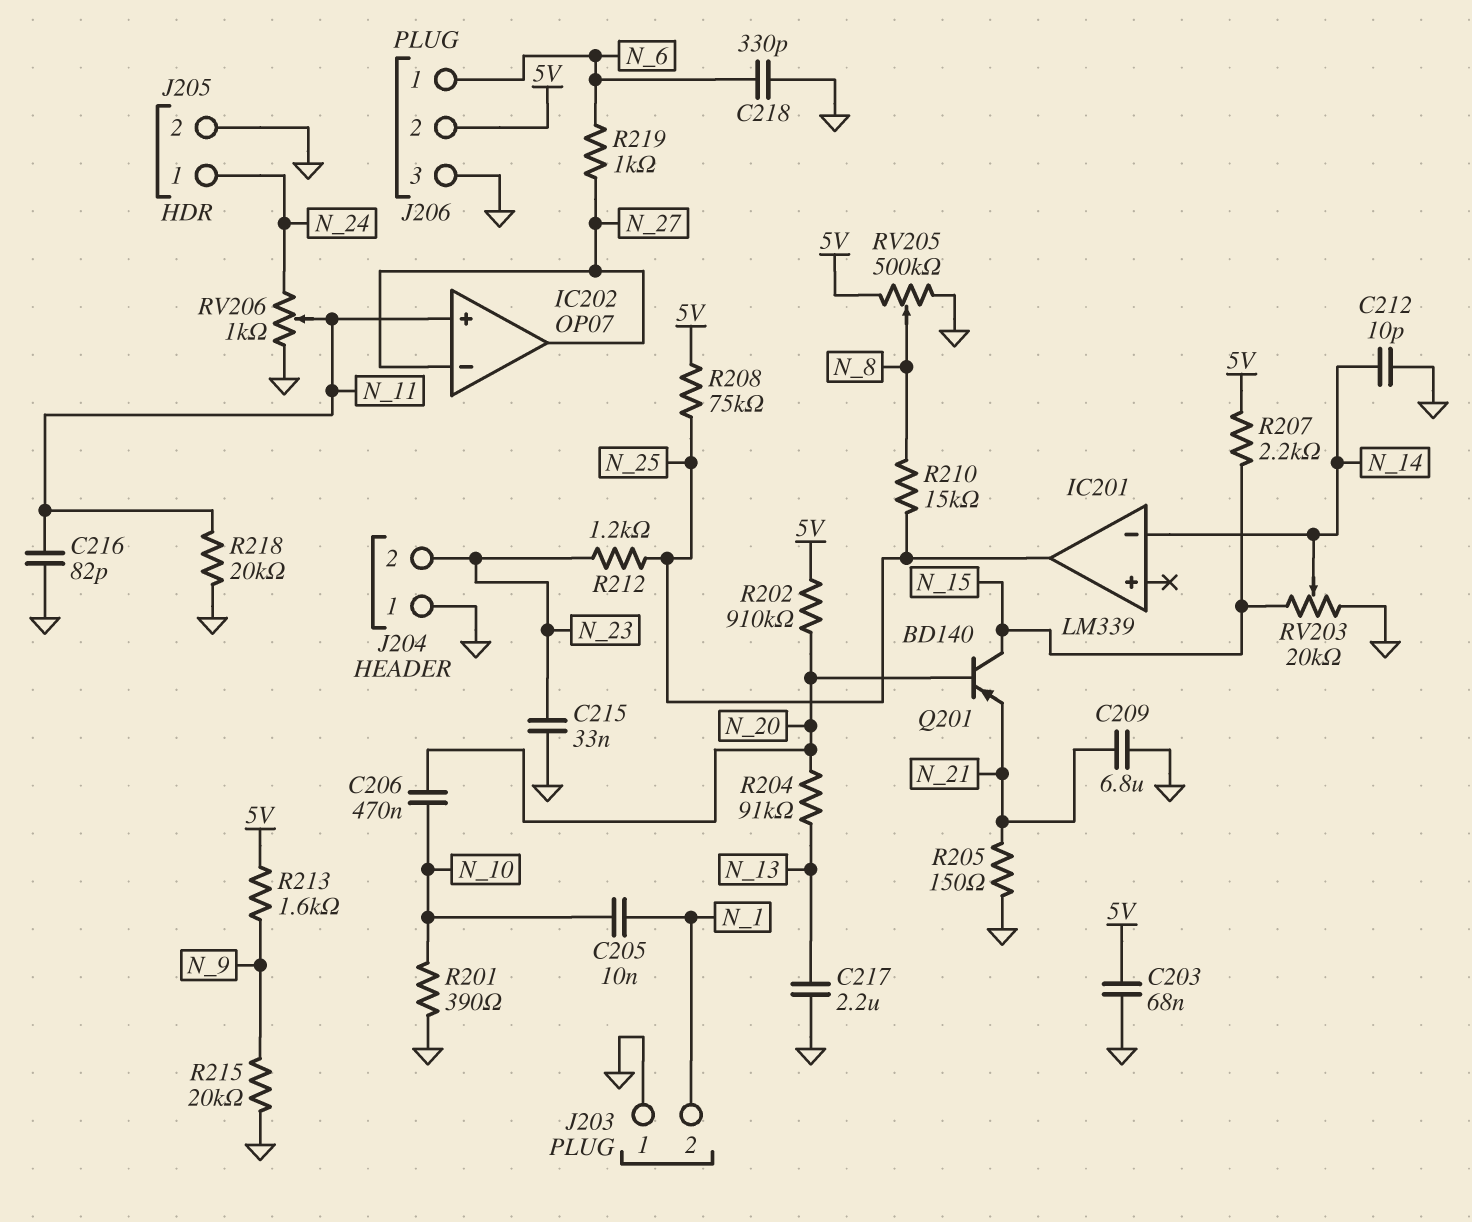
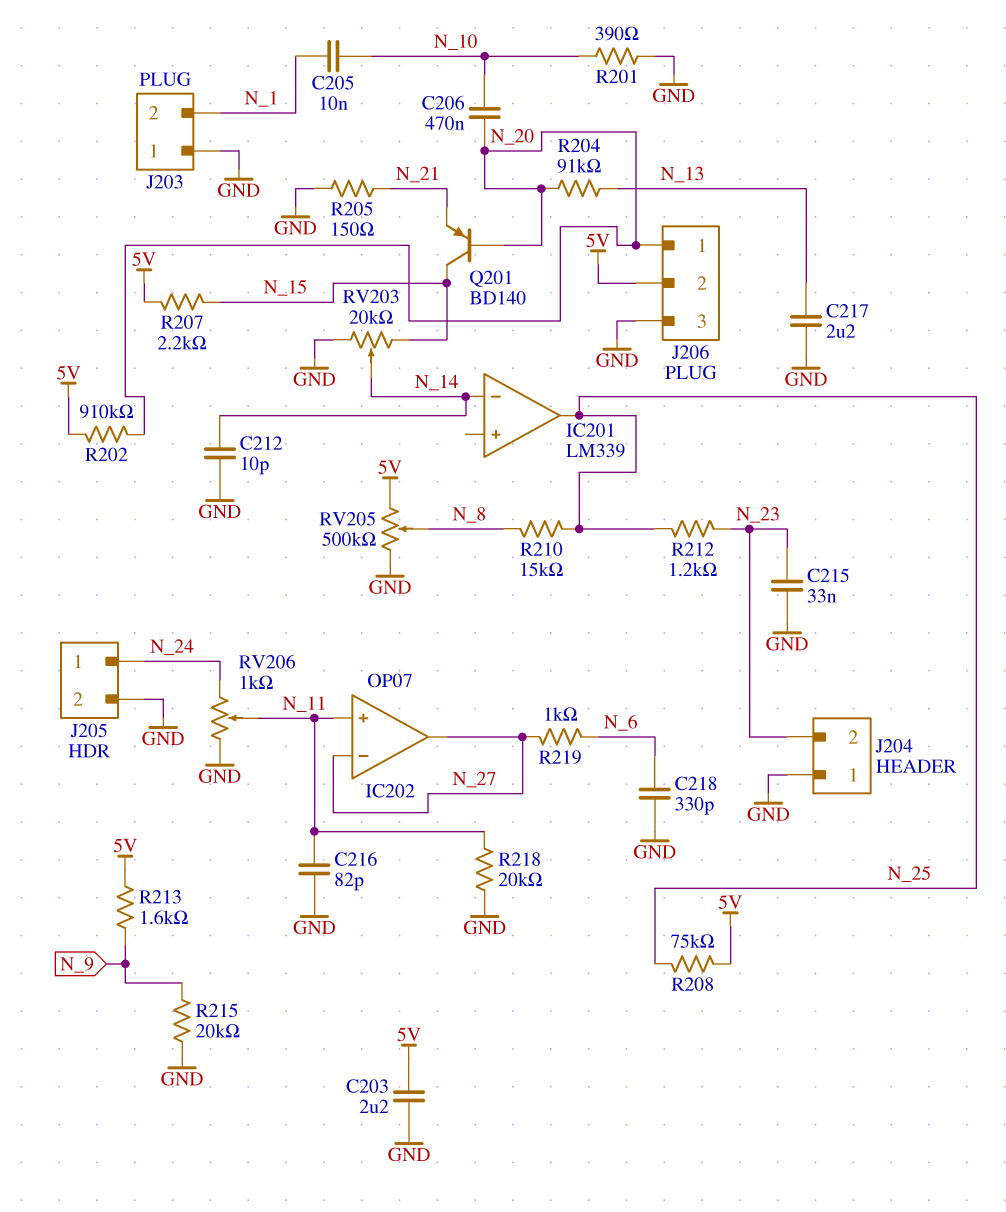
C203: 68nF (5V, GND) -> 2.2uF (5V, GND)
C209: 6.8uF (GND, N_21) -> none
J206 pin 1: N_6 -> N_20

